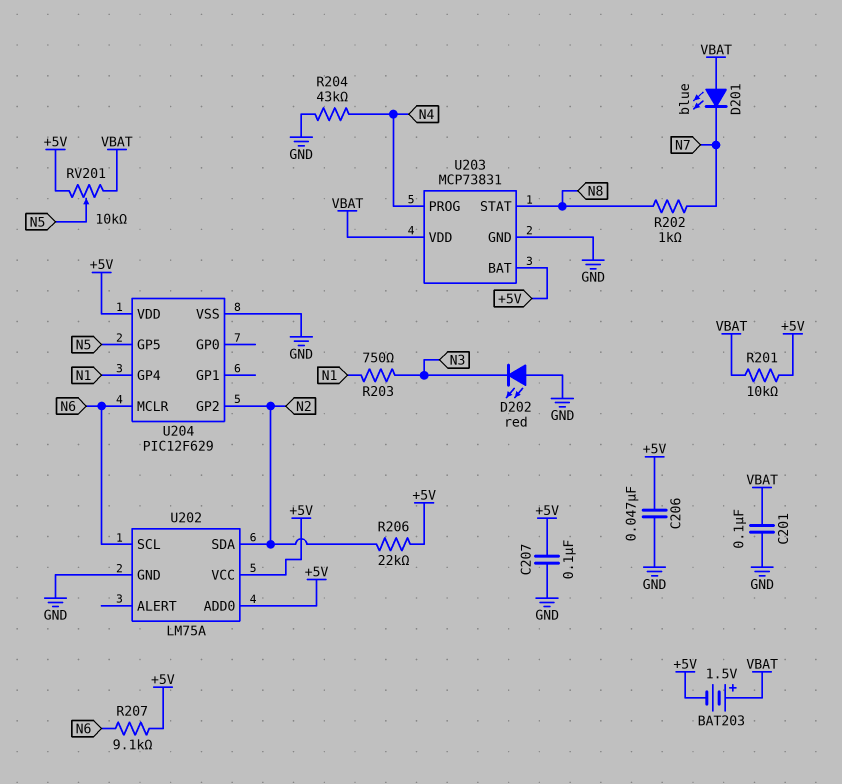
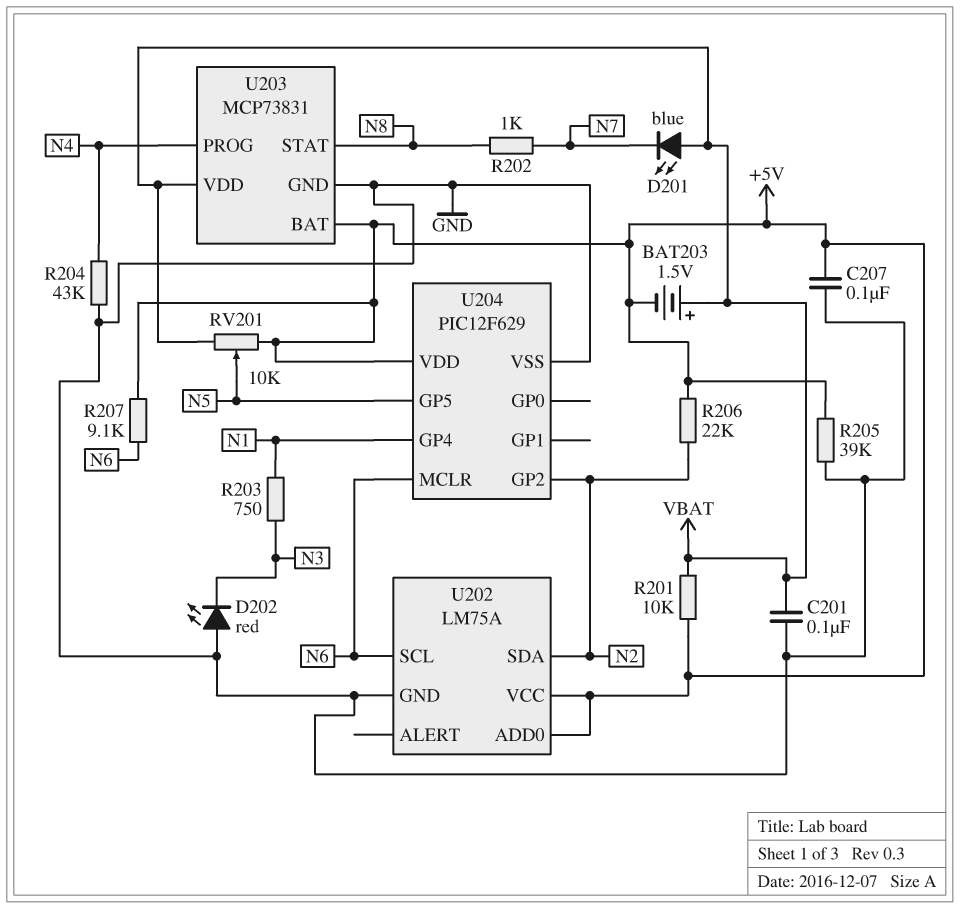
C206: 47nF (+5V, GND) -> none
R205: none -> 39k (+5V, GND)

